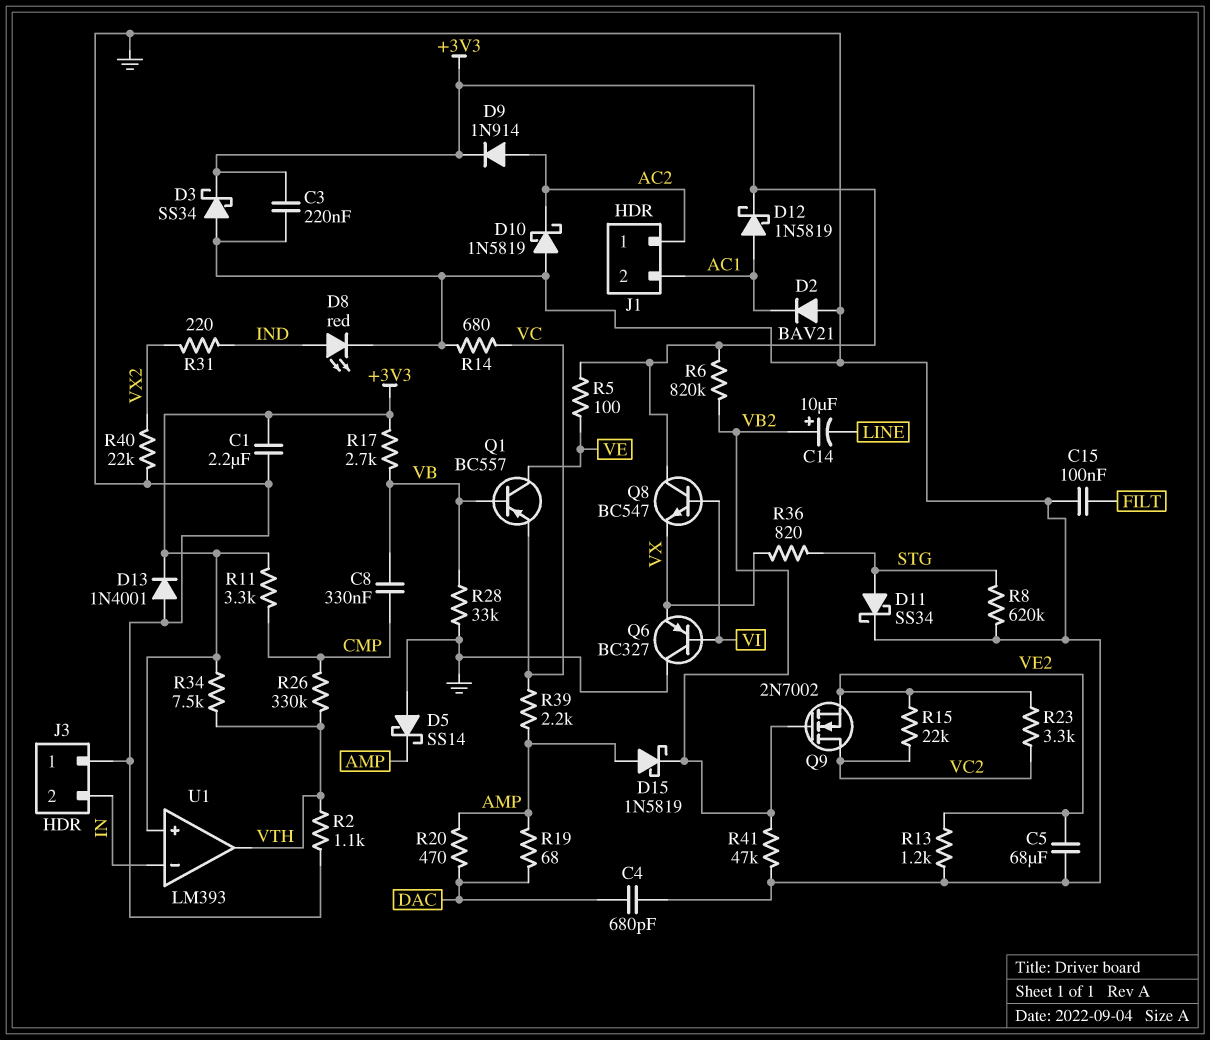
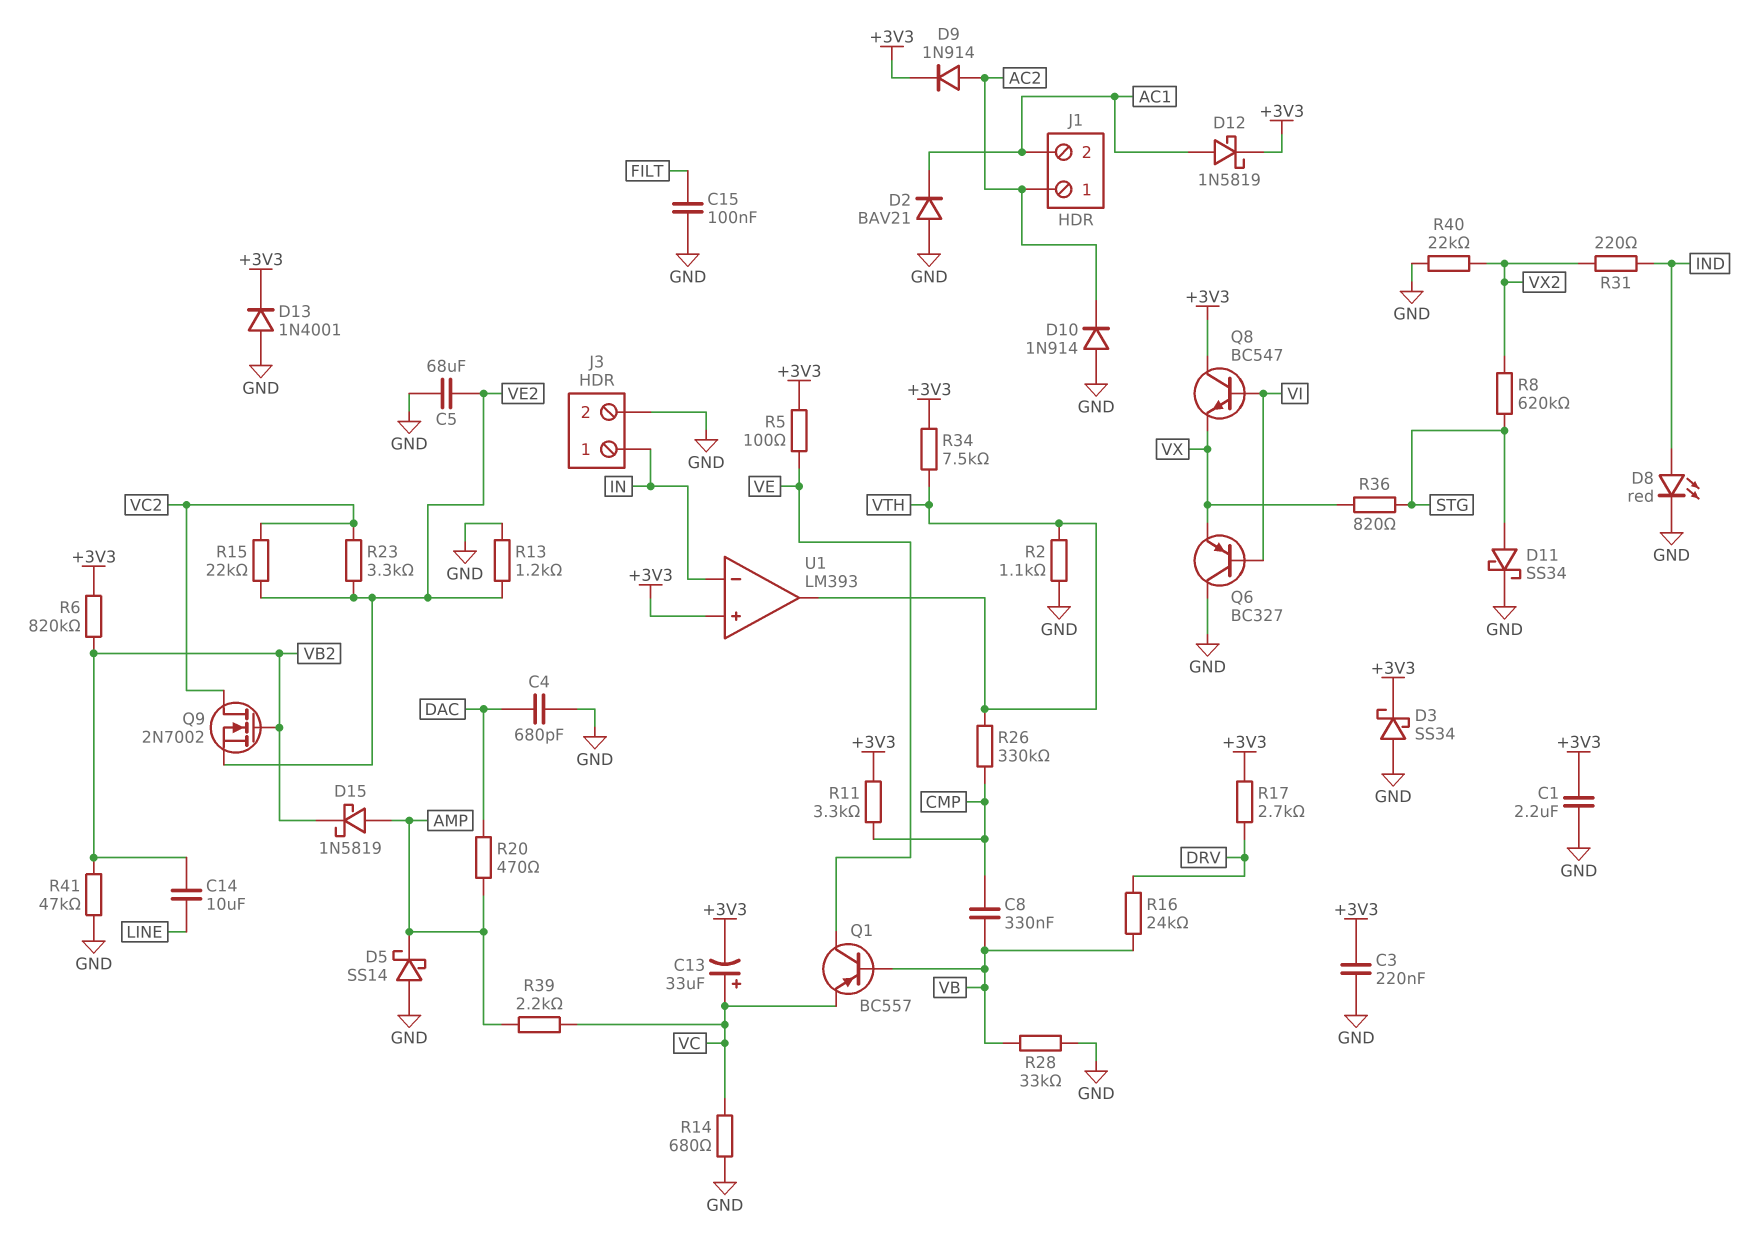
C13: none -> 33uF (plus VC, minus +3V3)
C14: 10uF (plus VB2, minus LINE) -> 10uF (LINE, VB2)
D10: schottky 1N5819 (A GND, K AC2) -> diode 1N914 (A GND, K AC2)
J3 pin 1: GND -> IN
J3 pin 2: IN -> GND
R8: 620k (GND, STG) -> 620k (STG, VX2)
R16: none -> 24k (DRV, VB)
R17: 2.7k (+3V3, VB) -> 2.7k (+3V3, DRV)
R19: 68 (AMP, DAC) -> none

